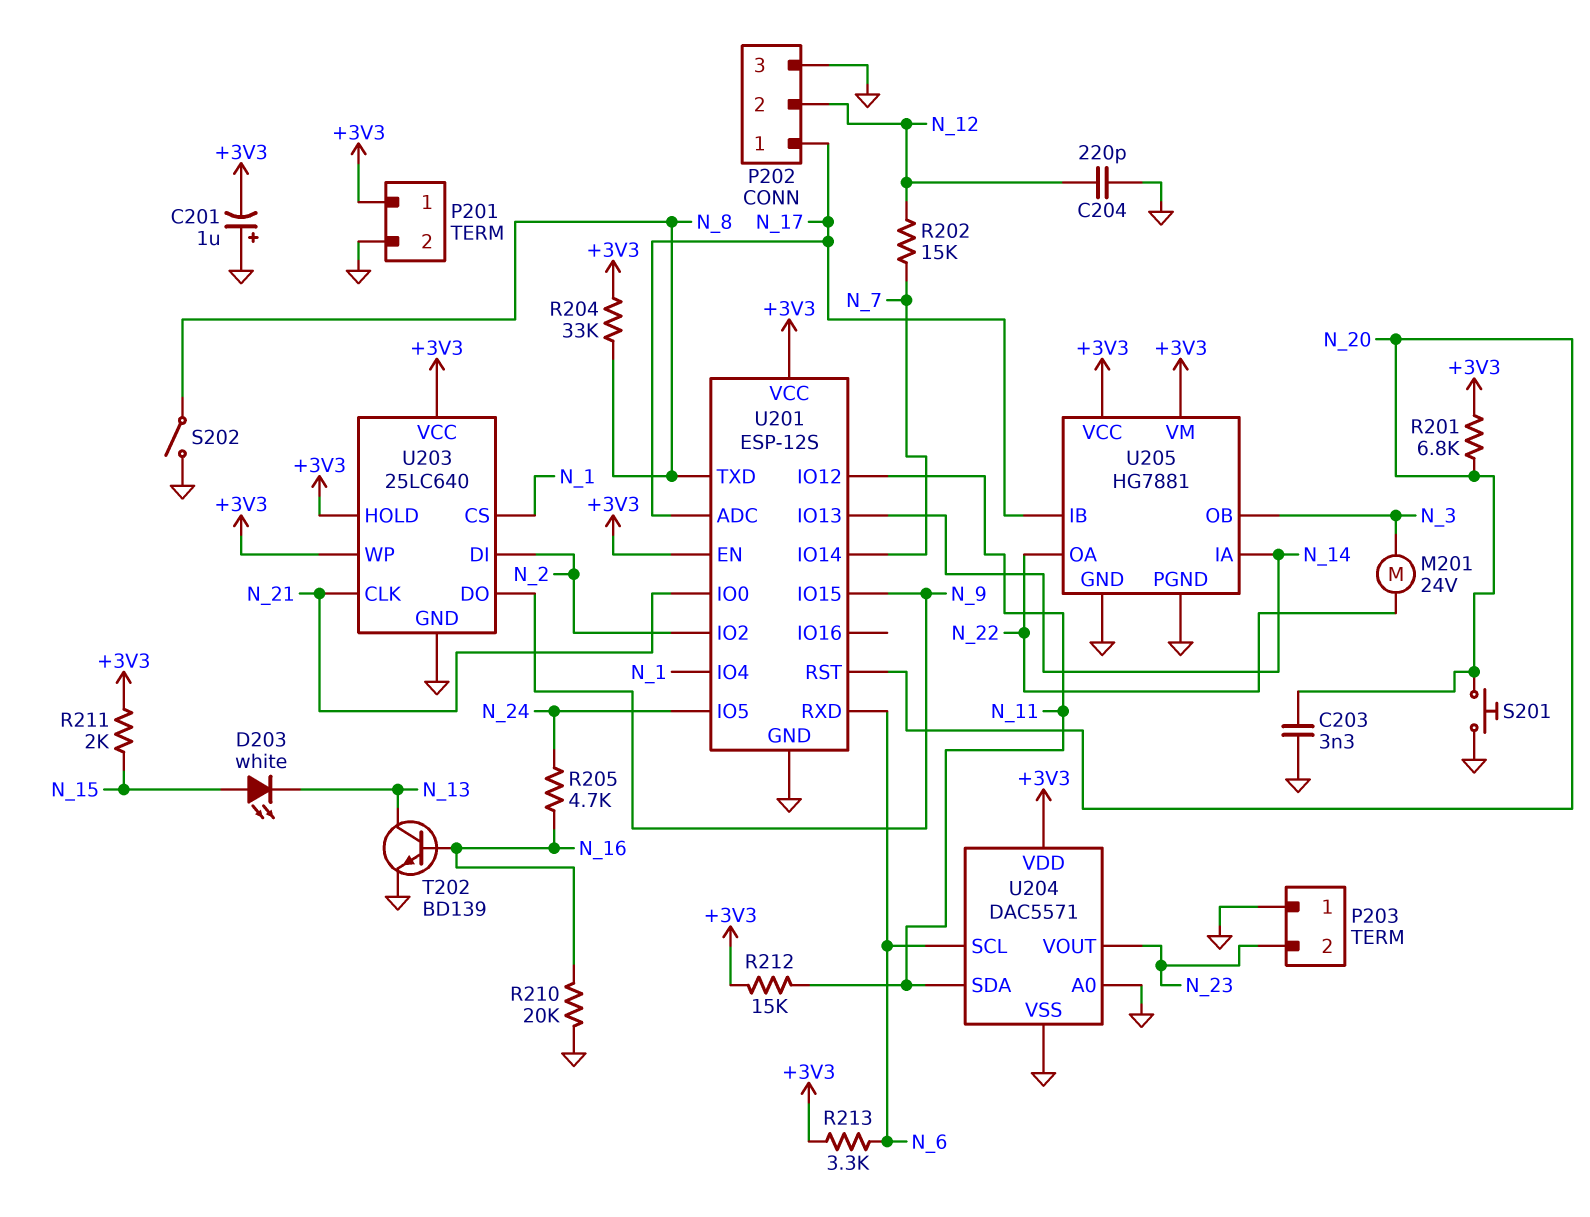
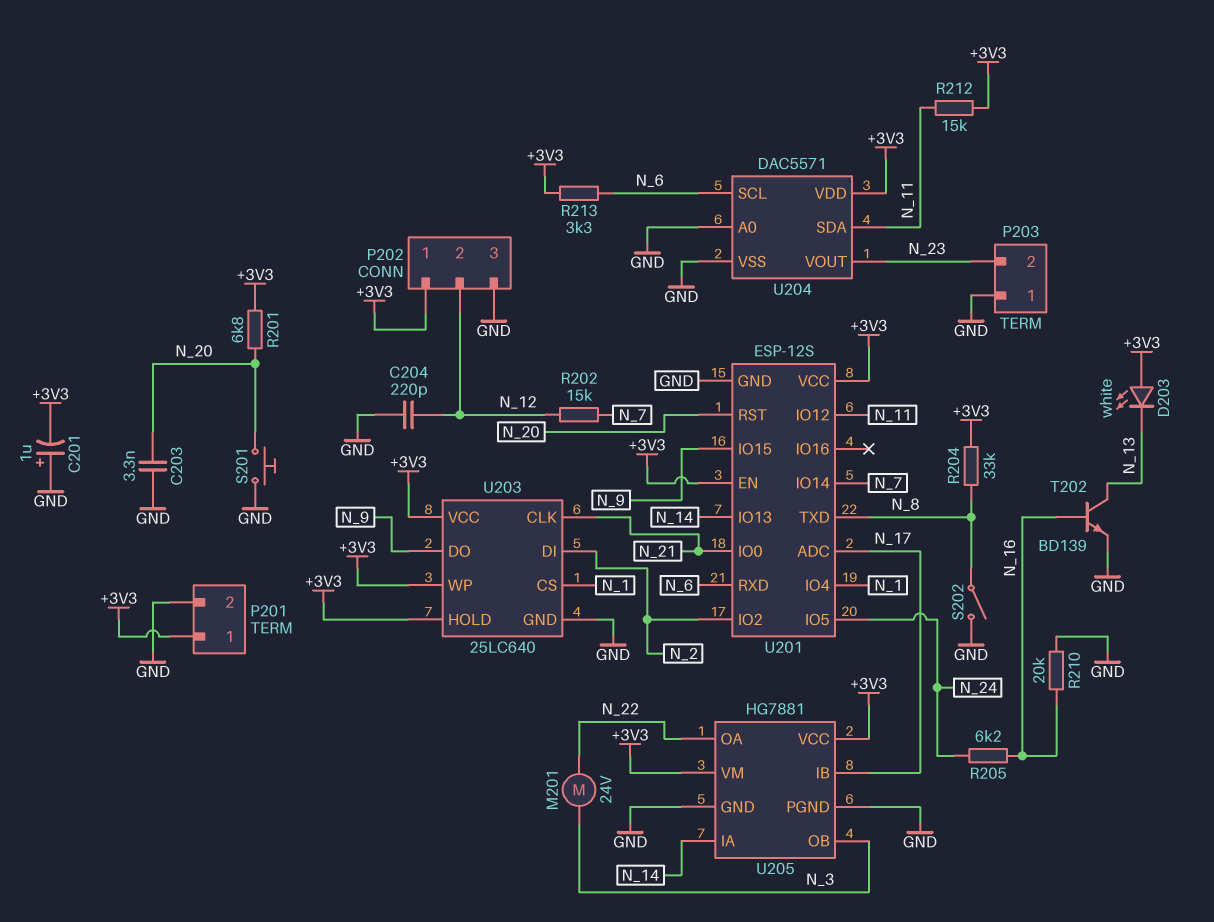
D203: LED white (A N_15, K N_13) -> LED white (A +3V3, K N_13)
P202 pin 1: N_17 -> +3V3
R205: 4.7k (N_16, N_24) -> 6.2k (N_16, N_24)
R211: 2k (+3V3, N_15) -> none

